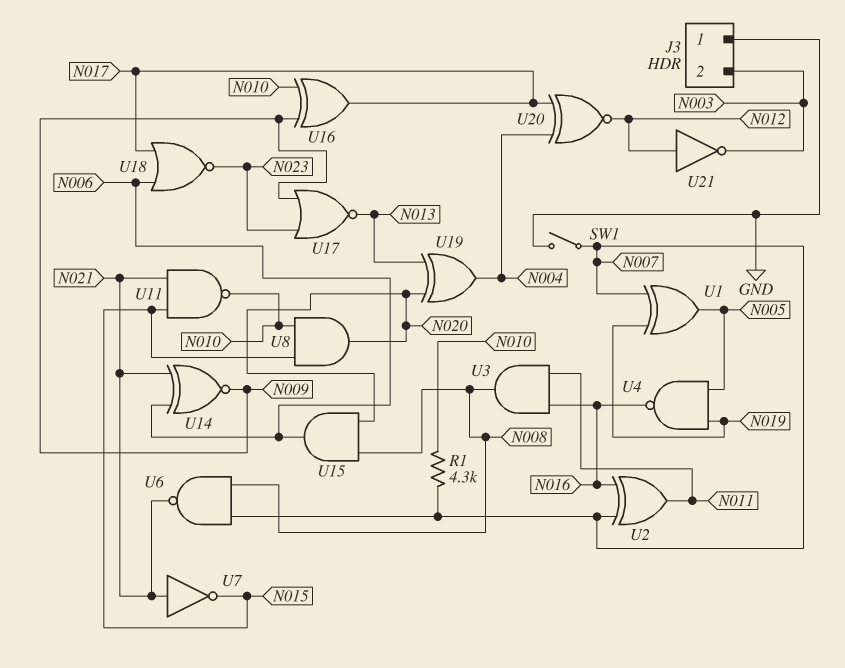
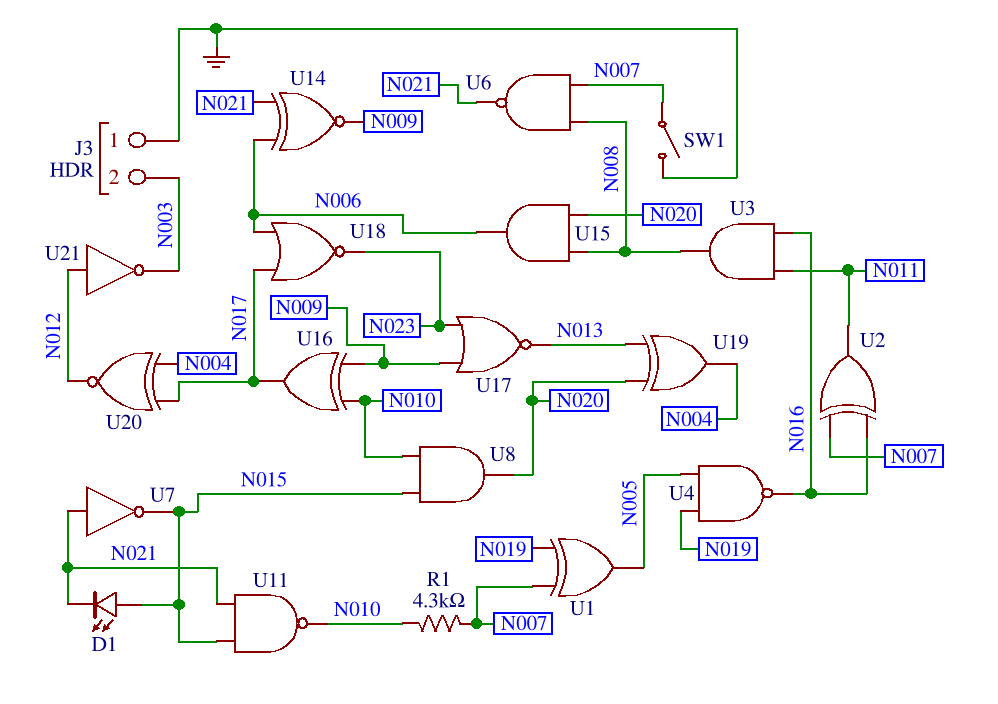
D1: none -> LED (A N015, K N021)

